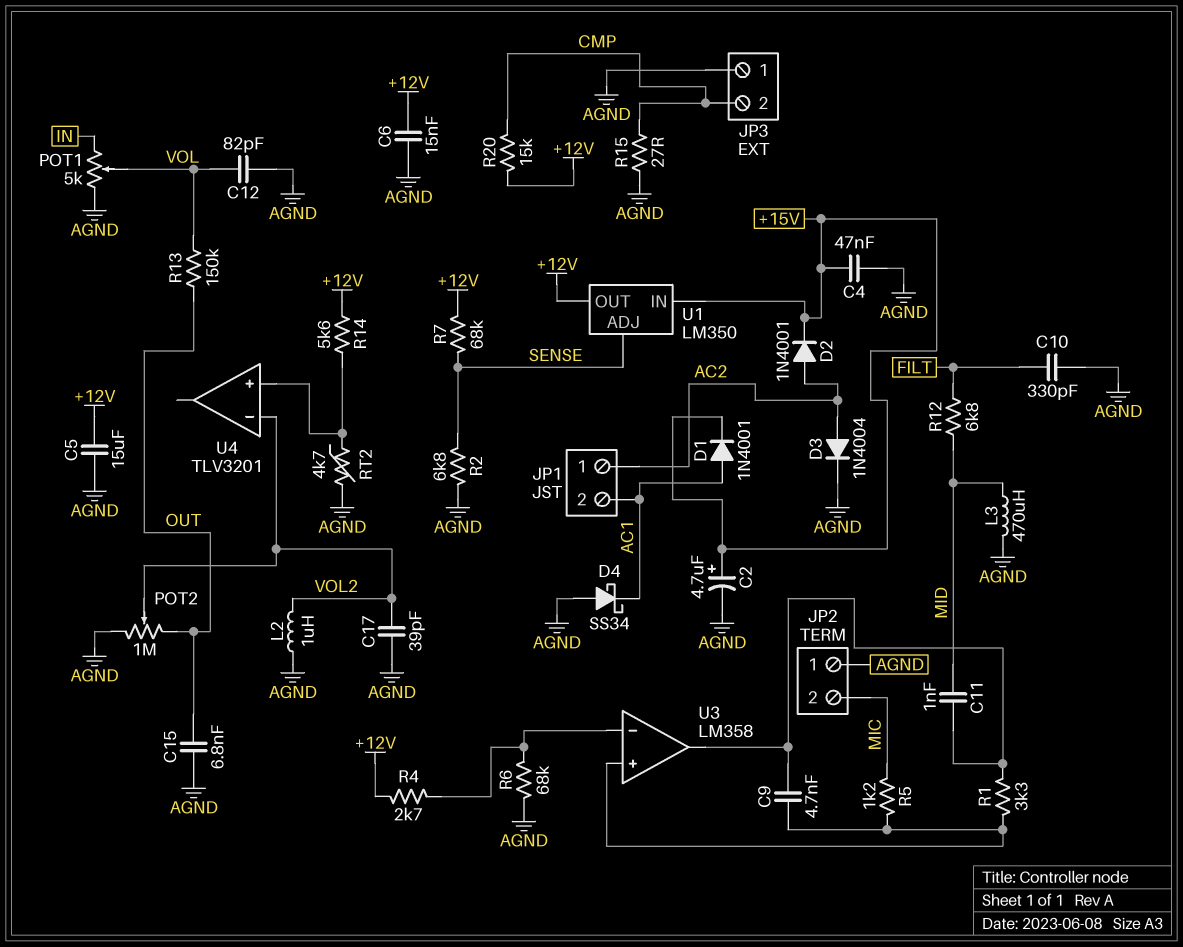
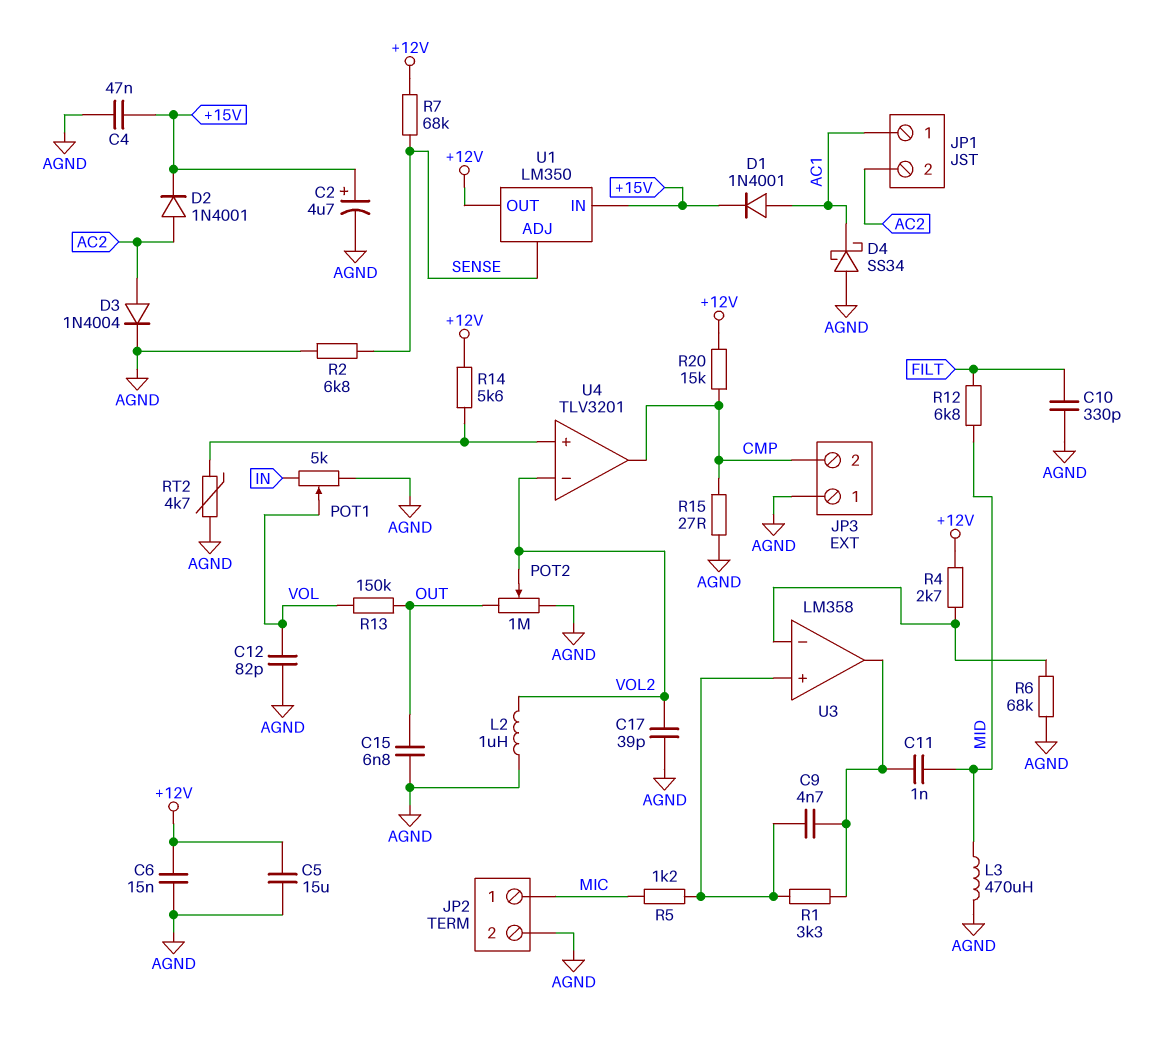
JP1 pin 1: AC2 -> AC1
JP1 pin 2: AC1 -> AC2
JP2 pin 1: AGND -> MIC
JP2 pin 2: MIC -> AGND
U4 pin out: none -> CMP

